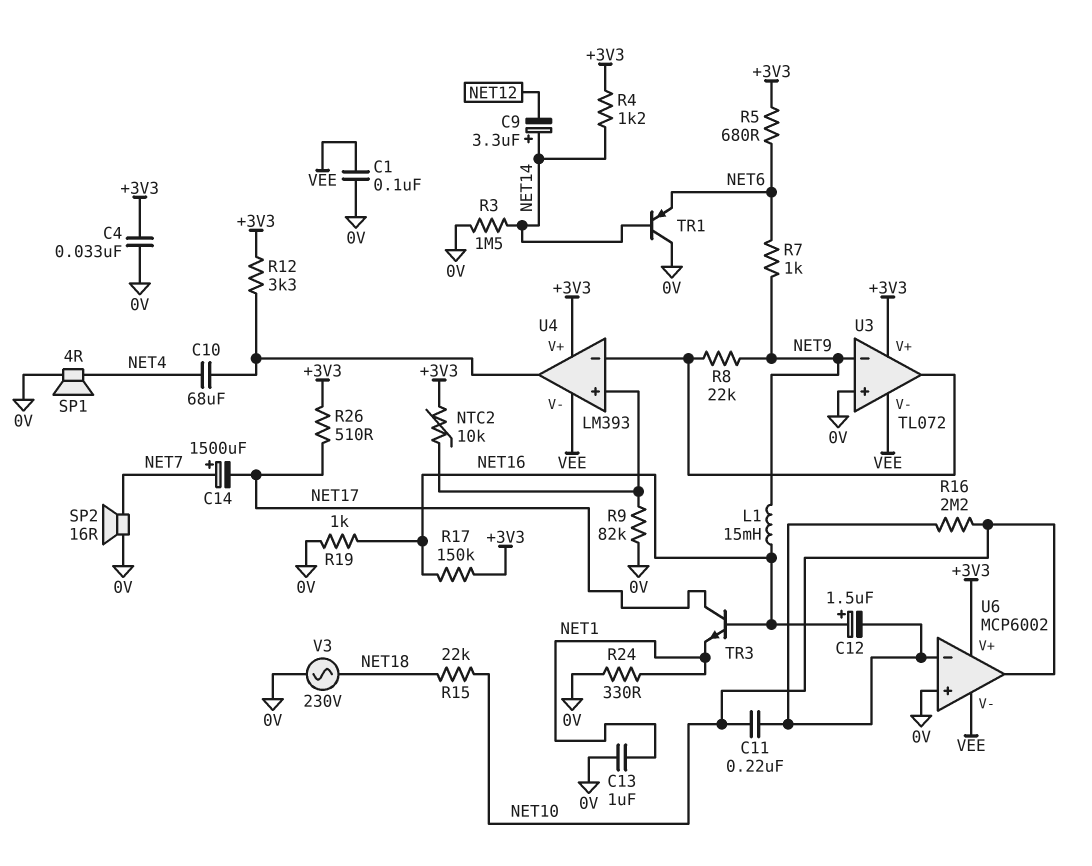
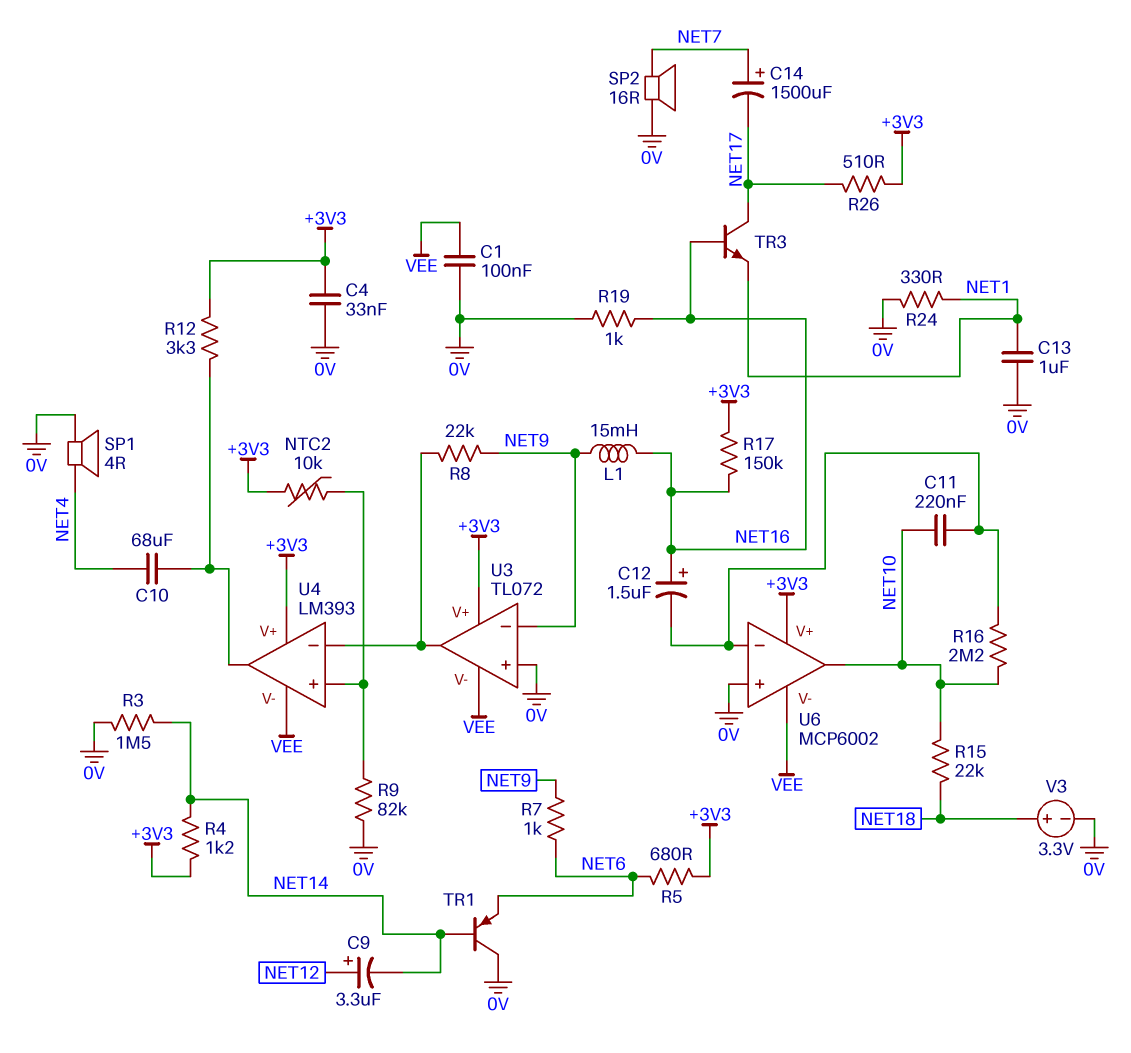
C9: 3.3uF (plus NET14, minus NET12) -> 3.3uF (plus NET12, minus NET14)
V3: AC 230V (0V, NET18) -> 3.3V (plus NET18, minus 0V)

